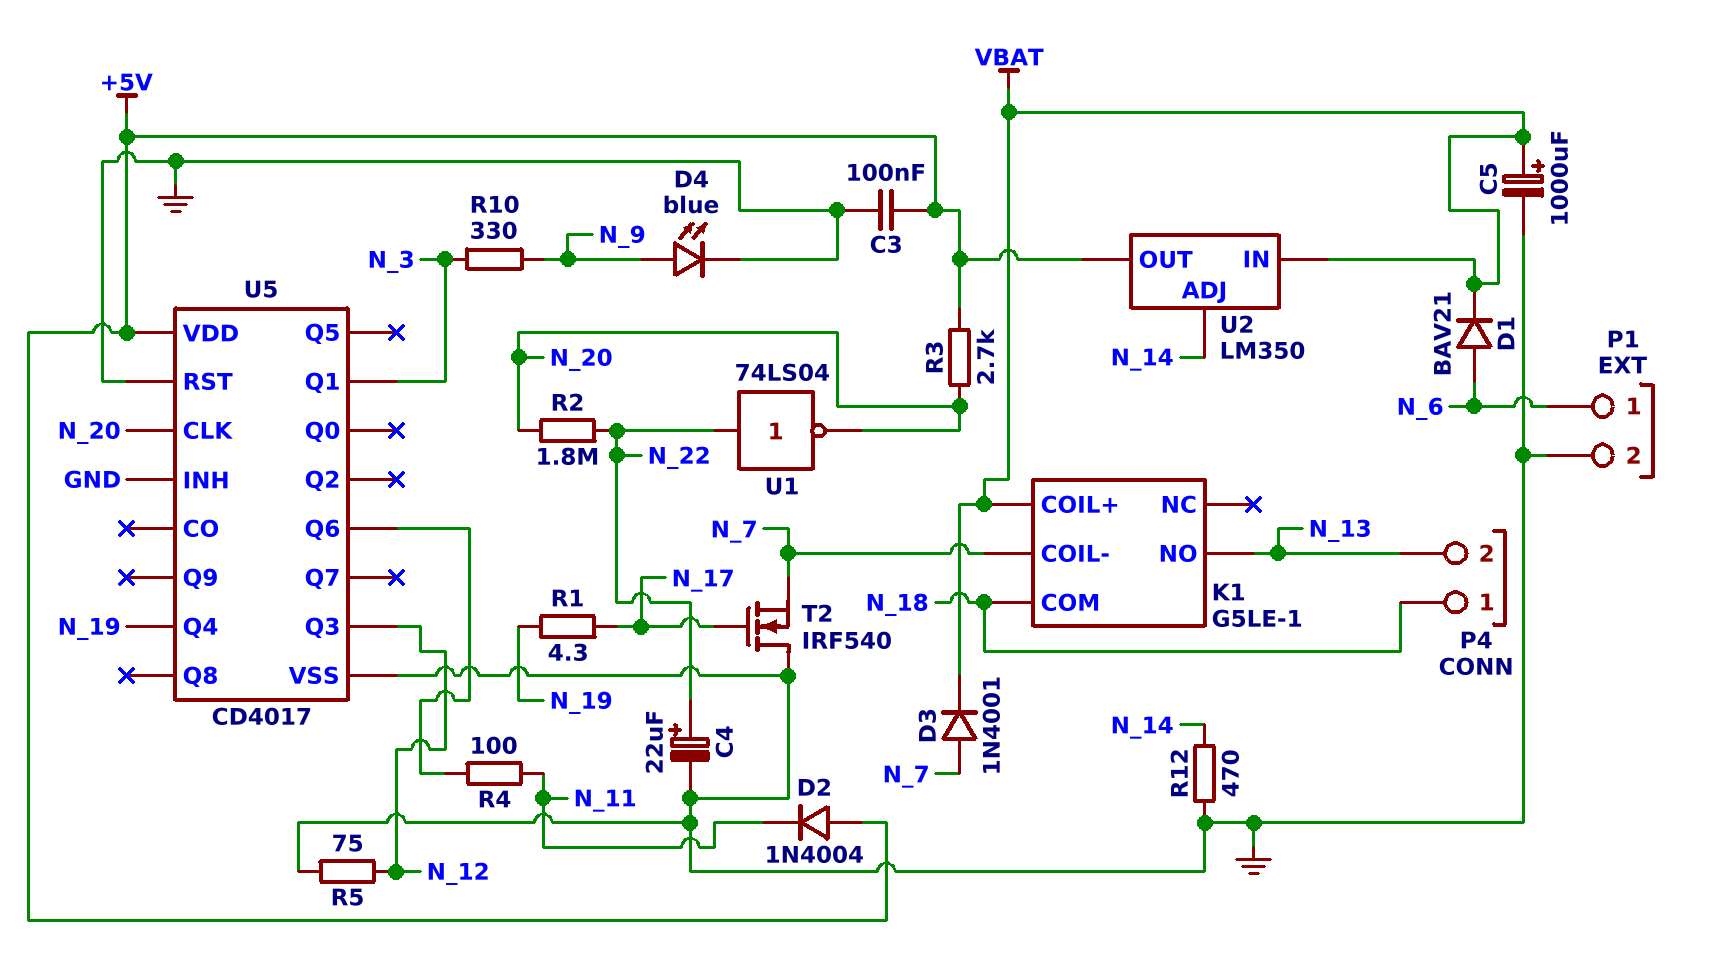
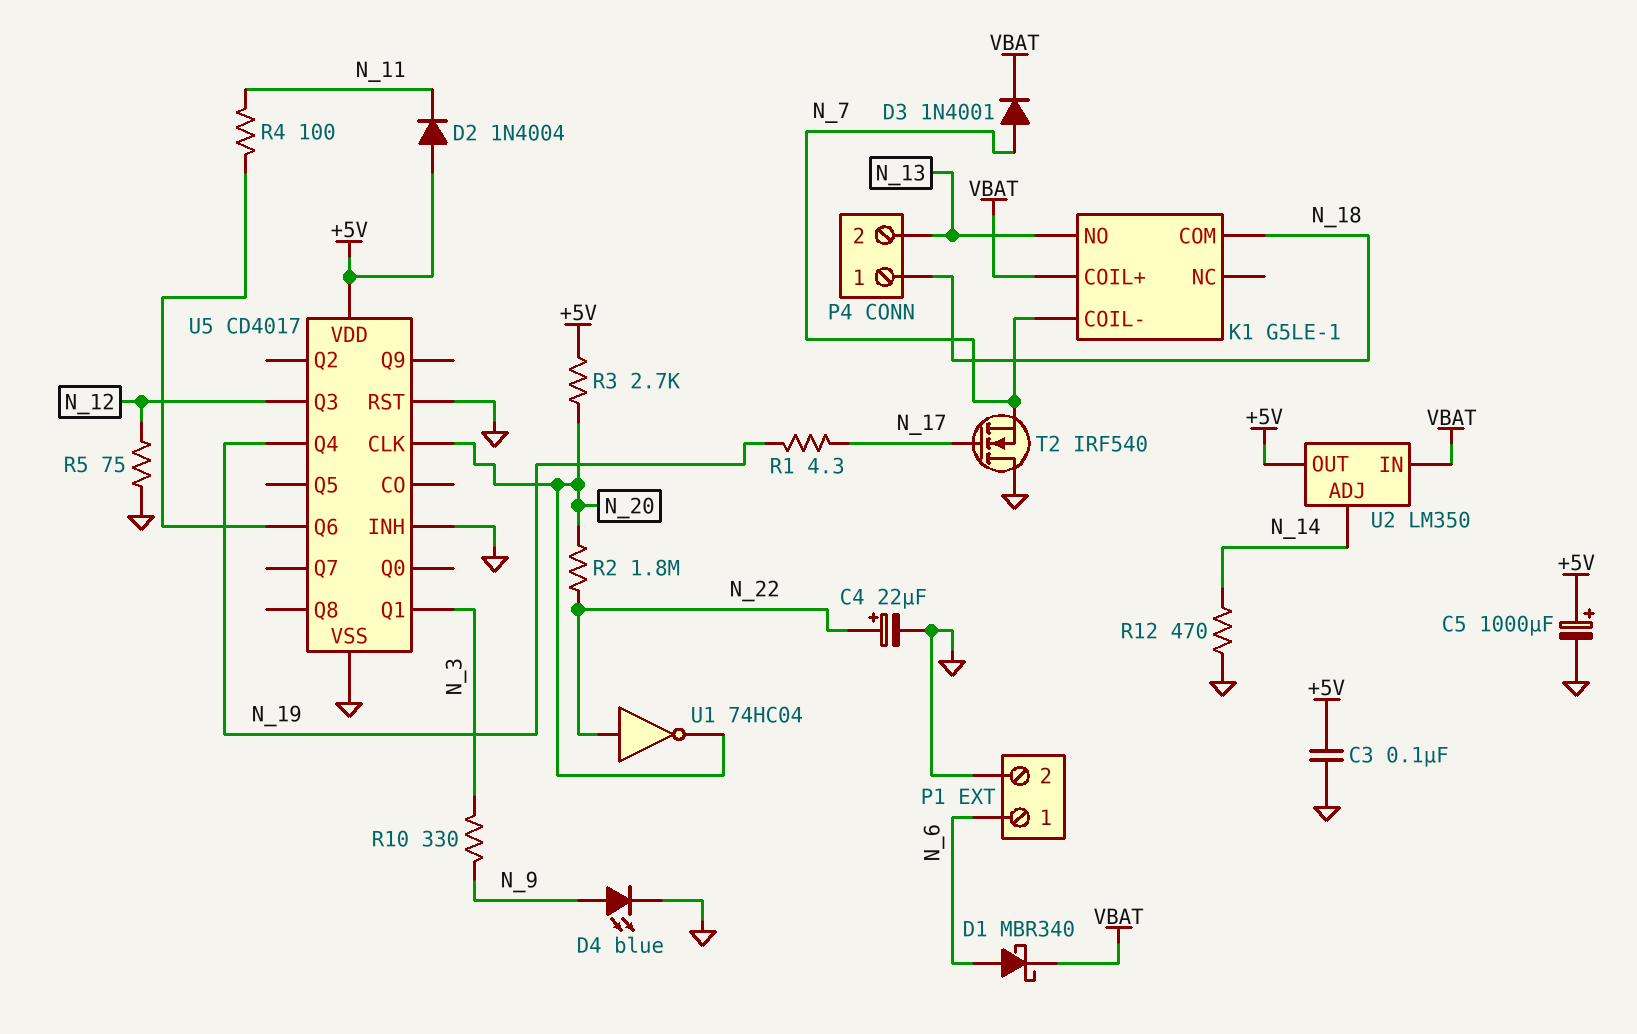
C5: 1000uF (plus VBAT, minus GND) -> 1000uF (plus +5V, minus GND)
D1: diode BAV21 (A N_6, K VBAT) -> schottky MBR340 (A N_6, K VBAT)
U1: NOT 74LS04 (in N_22, out N_20) -> NOT 74HC04 (in N_22, out N_20)

